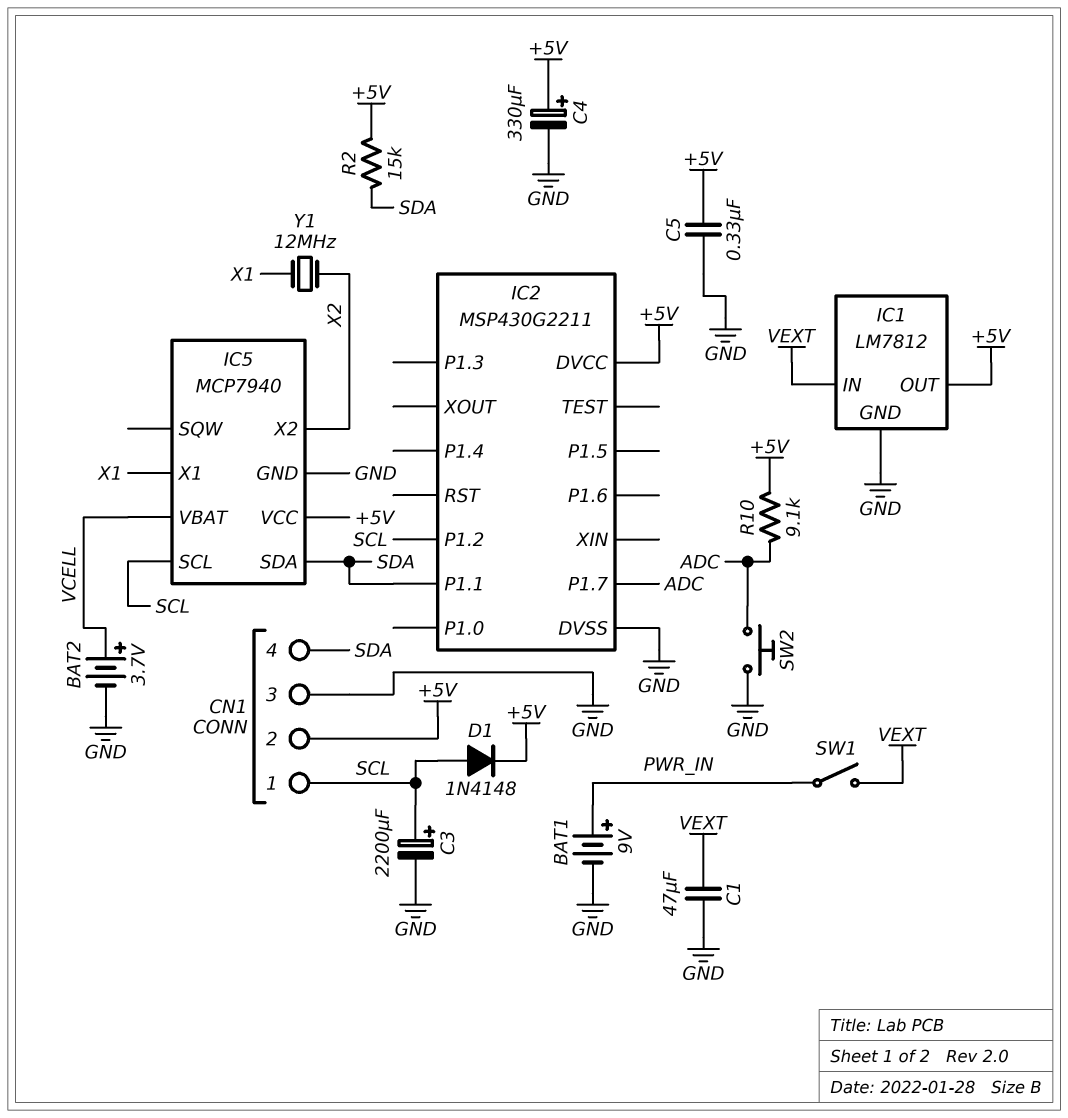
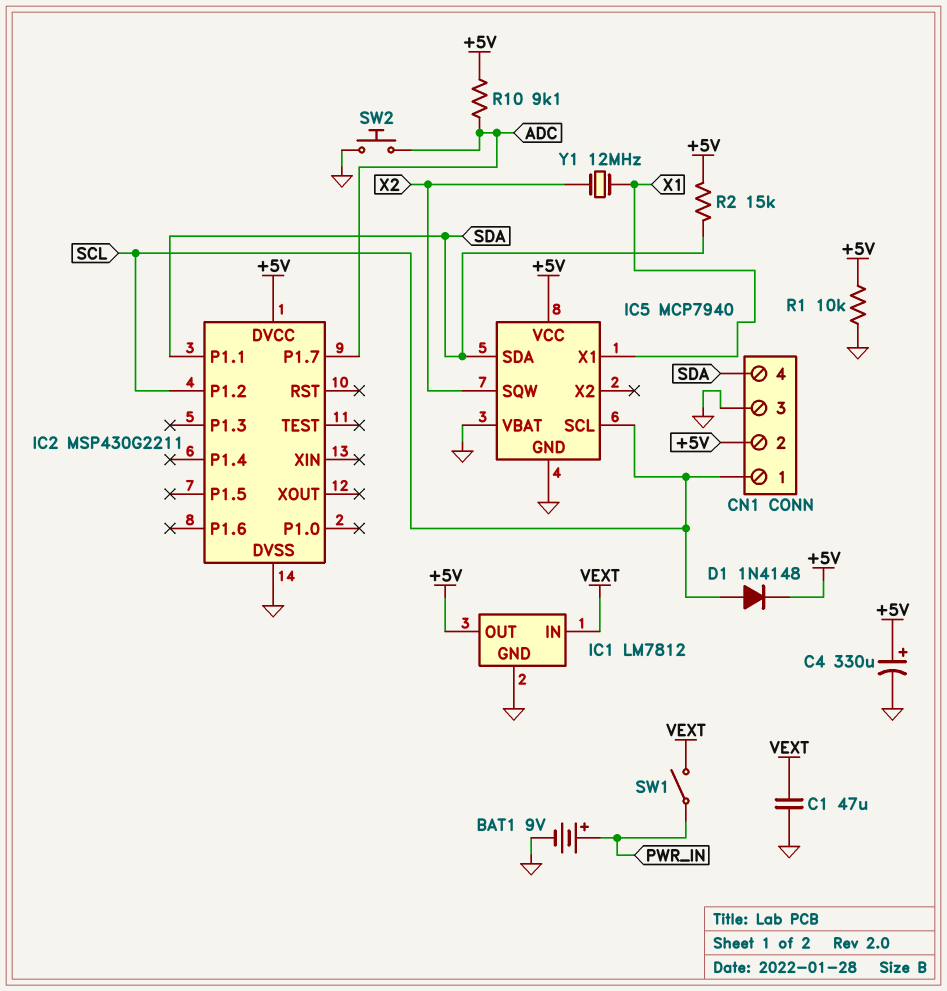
BAT2: 3.7V (plus VCELL, minus GND) -> none
C3: 2200uF (plus SCL, minus GND) -> none
C5: 330nF (+5V, GND) -> none
IC5 pin SQW: none -> X2
IC5 pin VBAT: VCELL -> GND
IC5 pin X2: X2 -> none
R1: none -> 10k (+5V, GND)

